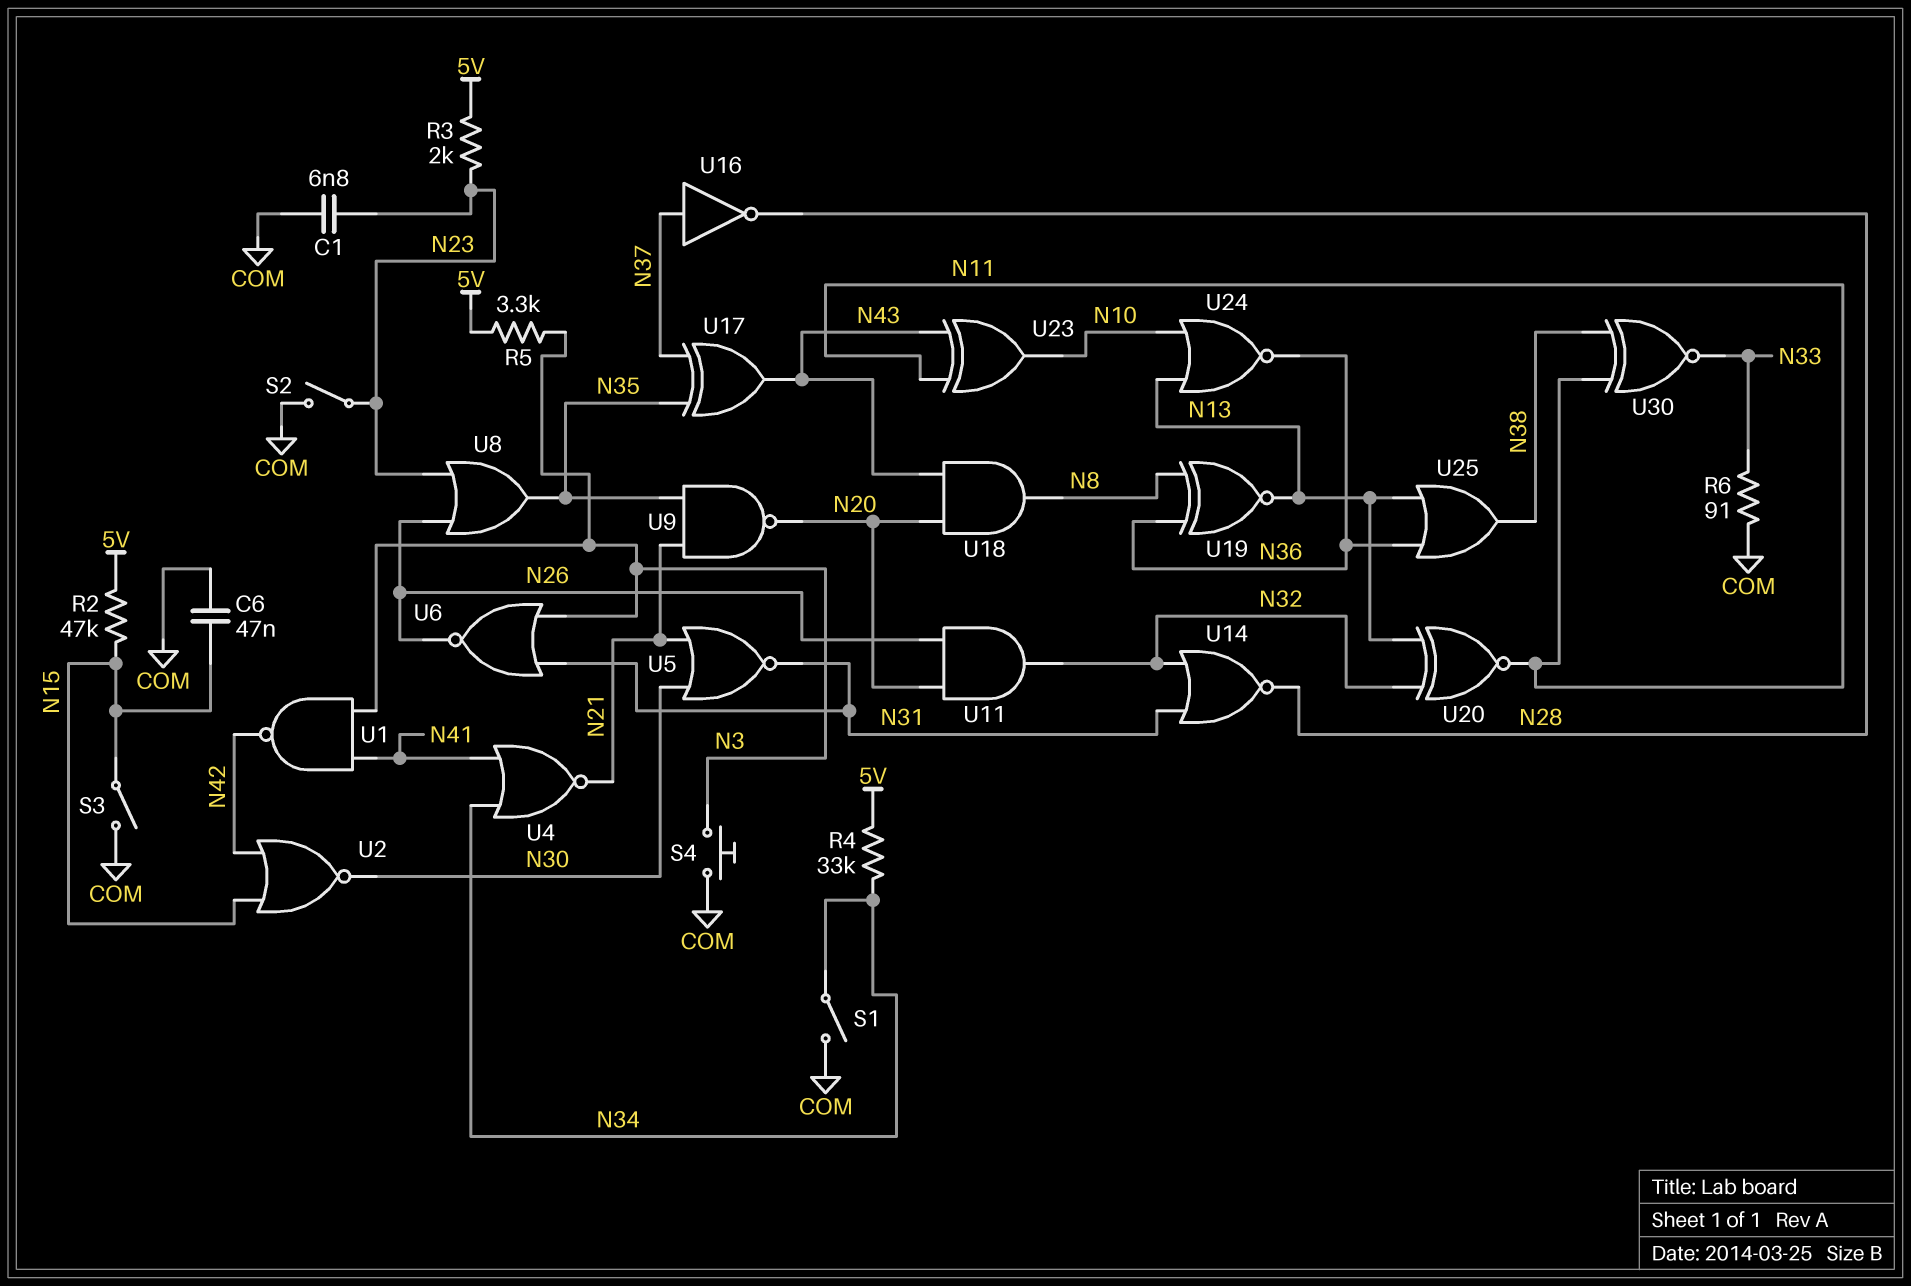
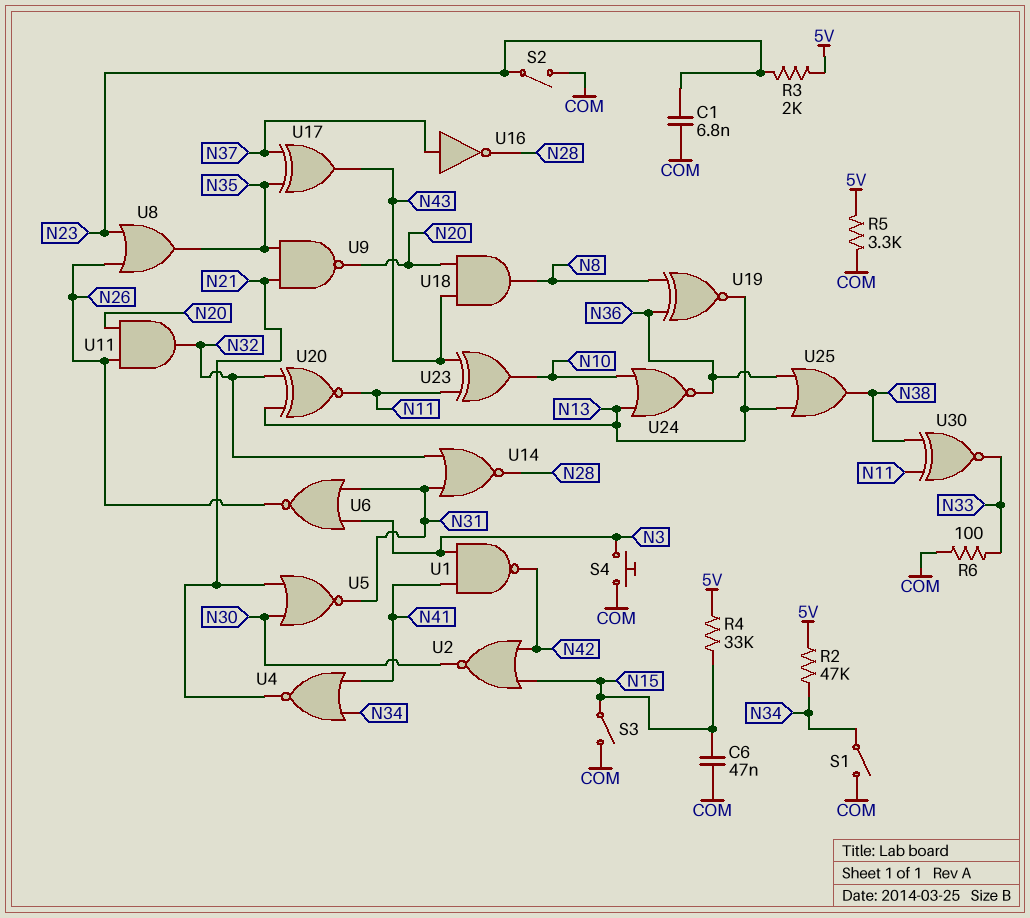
R2: 47k (5V, N15) -> 47k (5V, N34)
R4: 33k (5V, N34) -> 33k (5V, N15)
R5: 3.3k (5V, N3) -> 3.3k (5V, COM)
R6: 91 (COM, N33) -> 100 (COM, N33)

